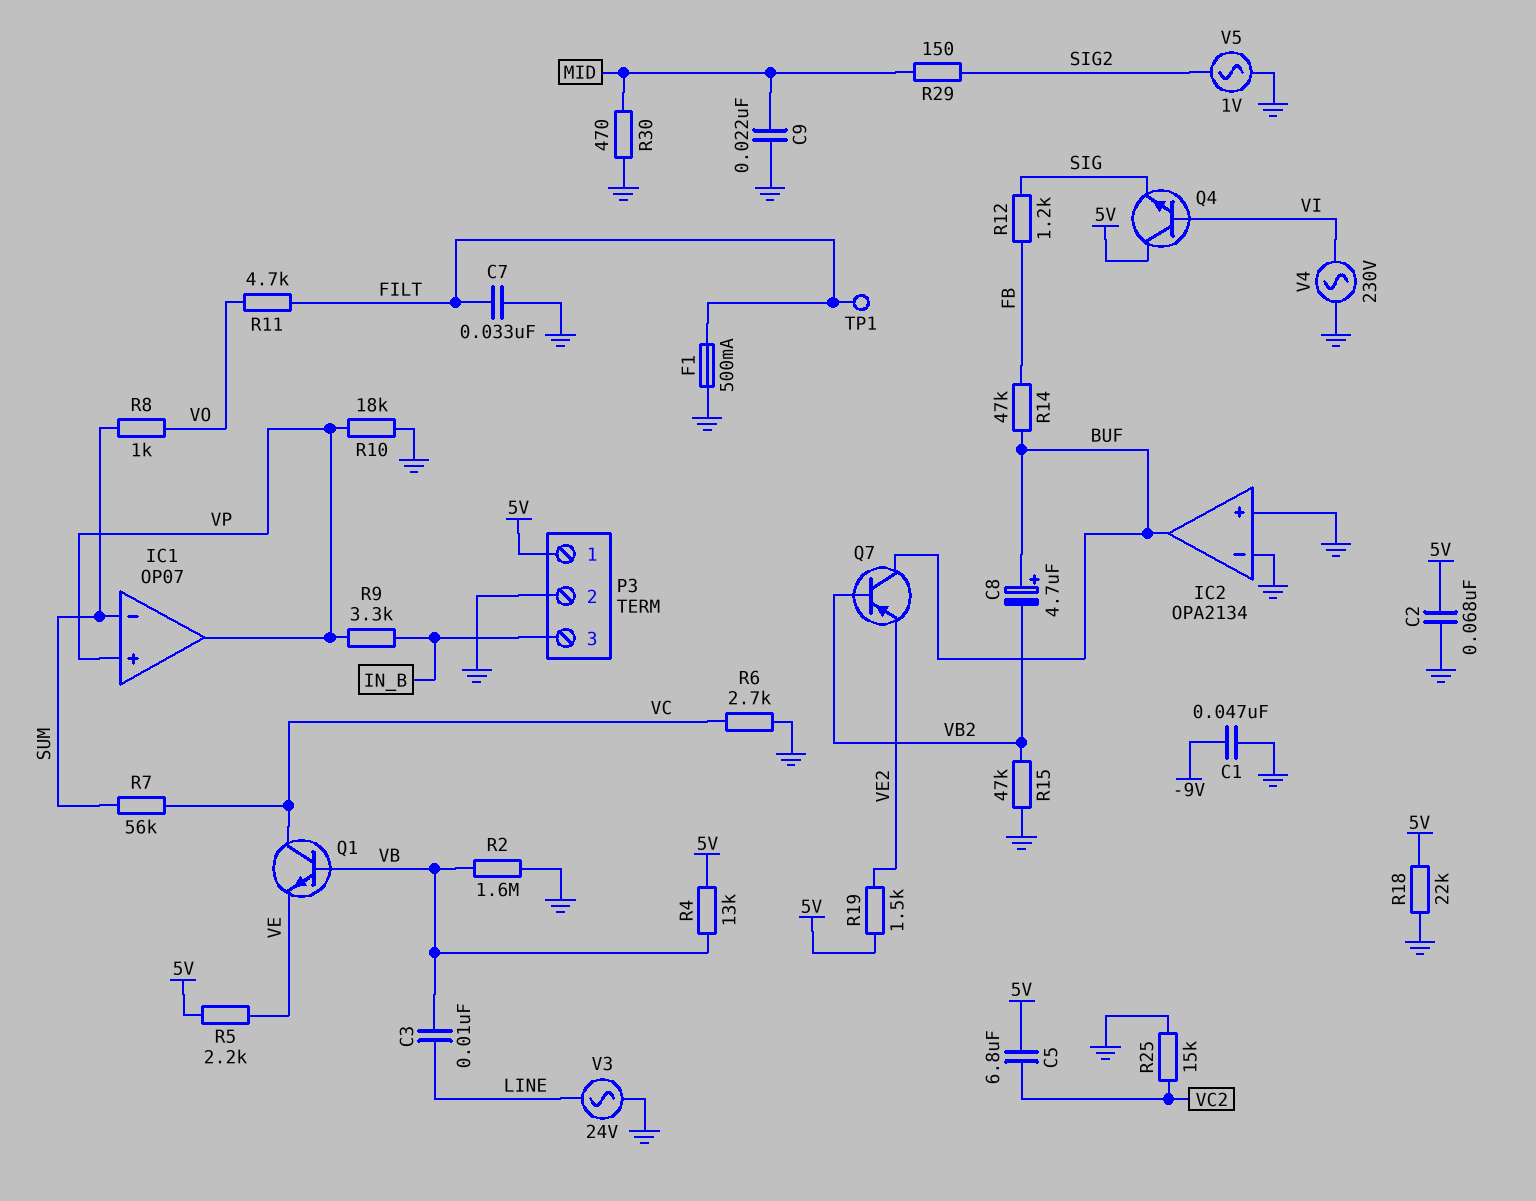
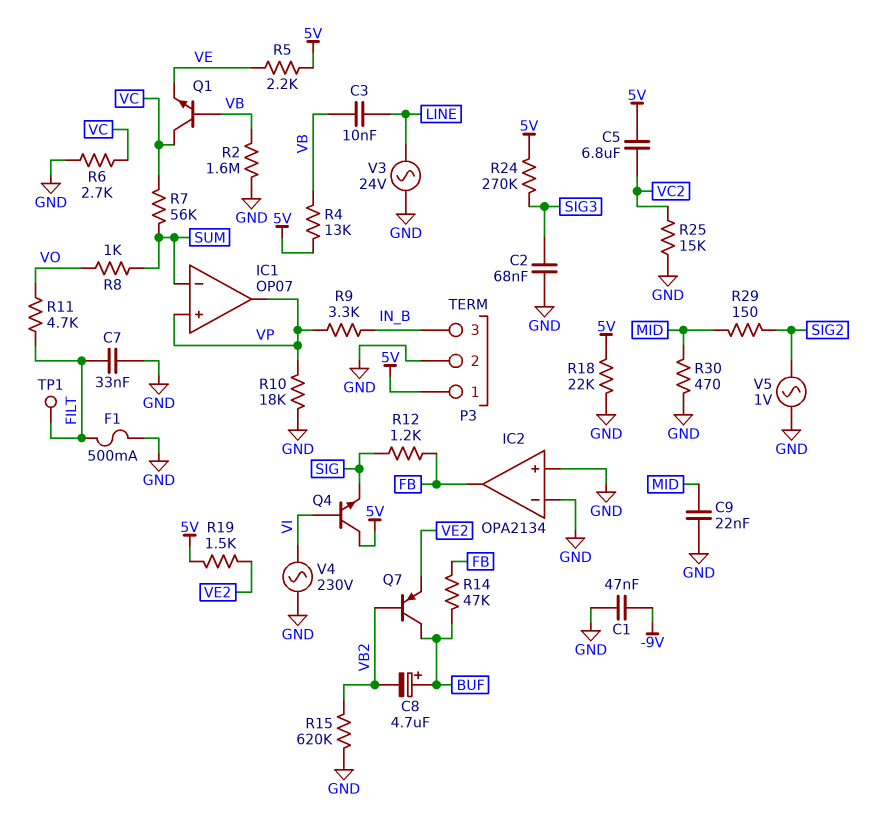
C2: 68nF (5V, GND) -> 68nF (GND, SIG3)
IC2 pin out: BUF -> FB
R15: 47k (GND, VB2) -> 620k (GND, VB2)
R24: none -> 270k (5V, SIG3)

